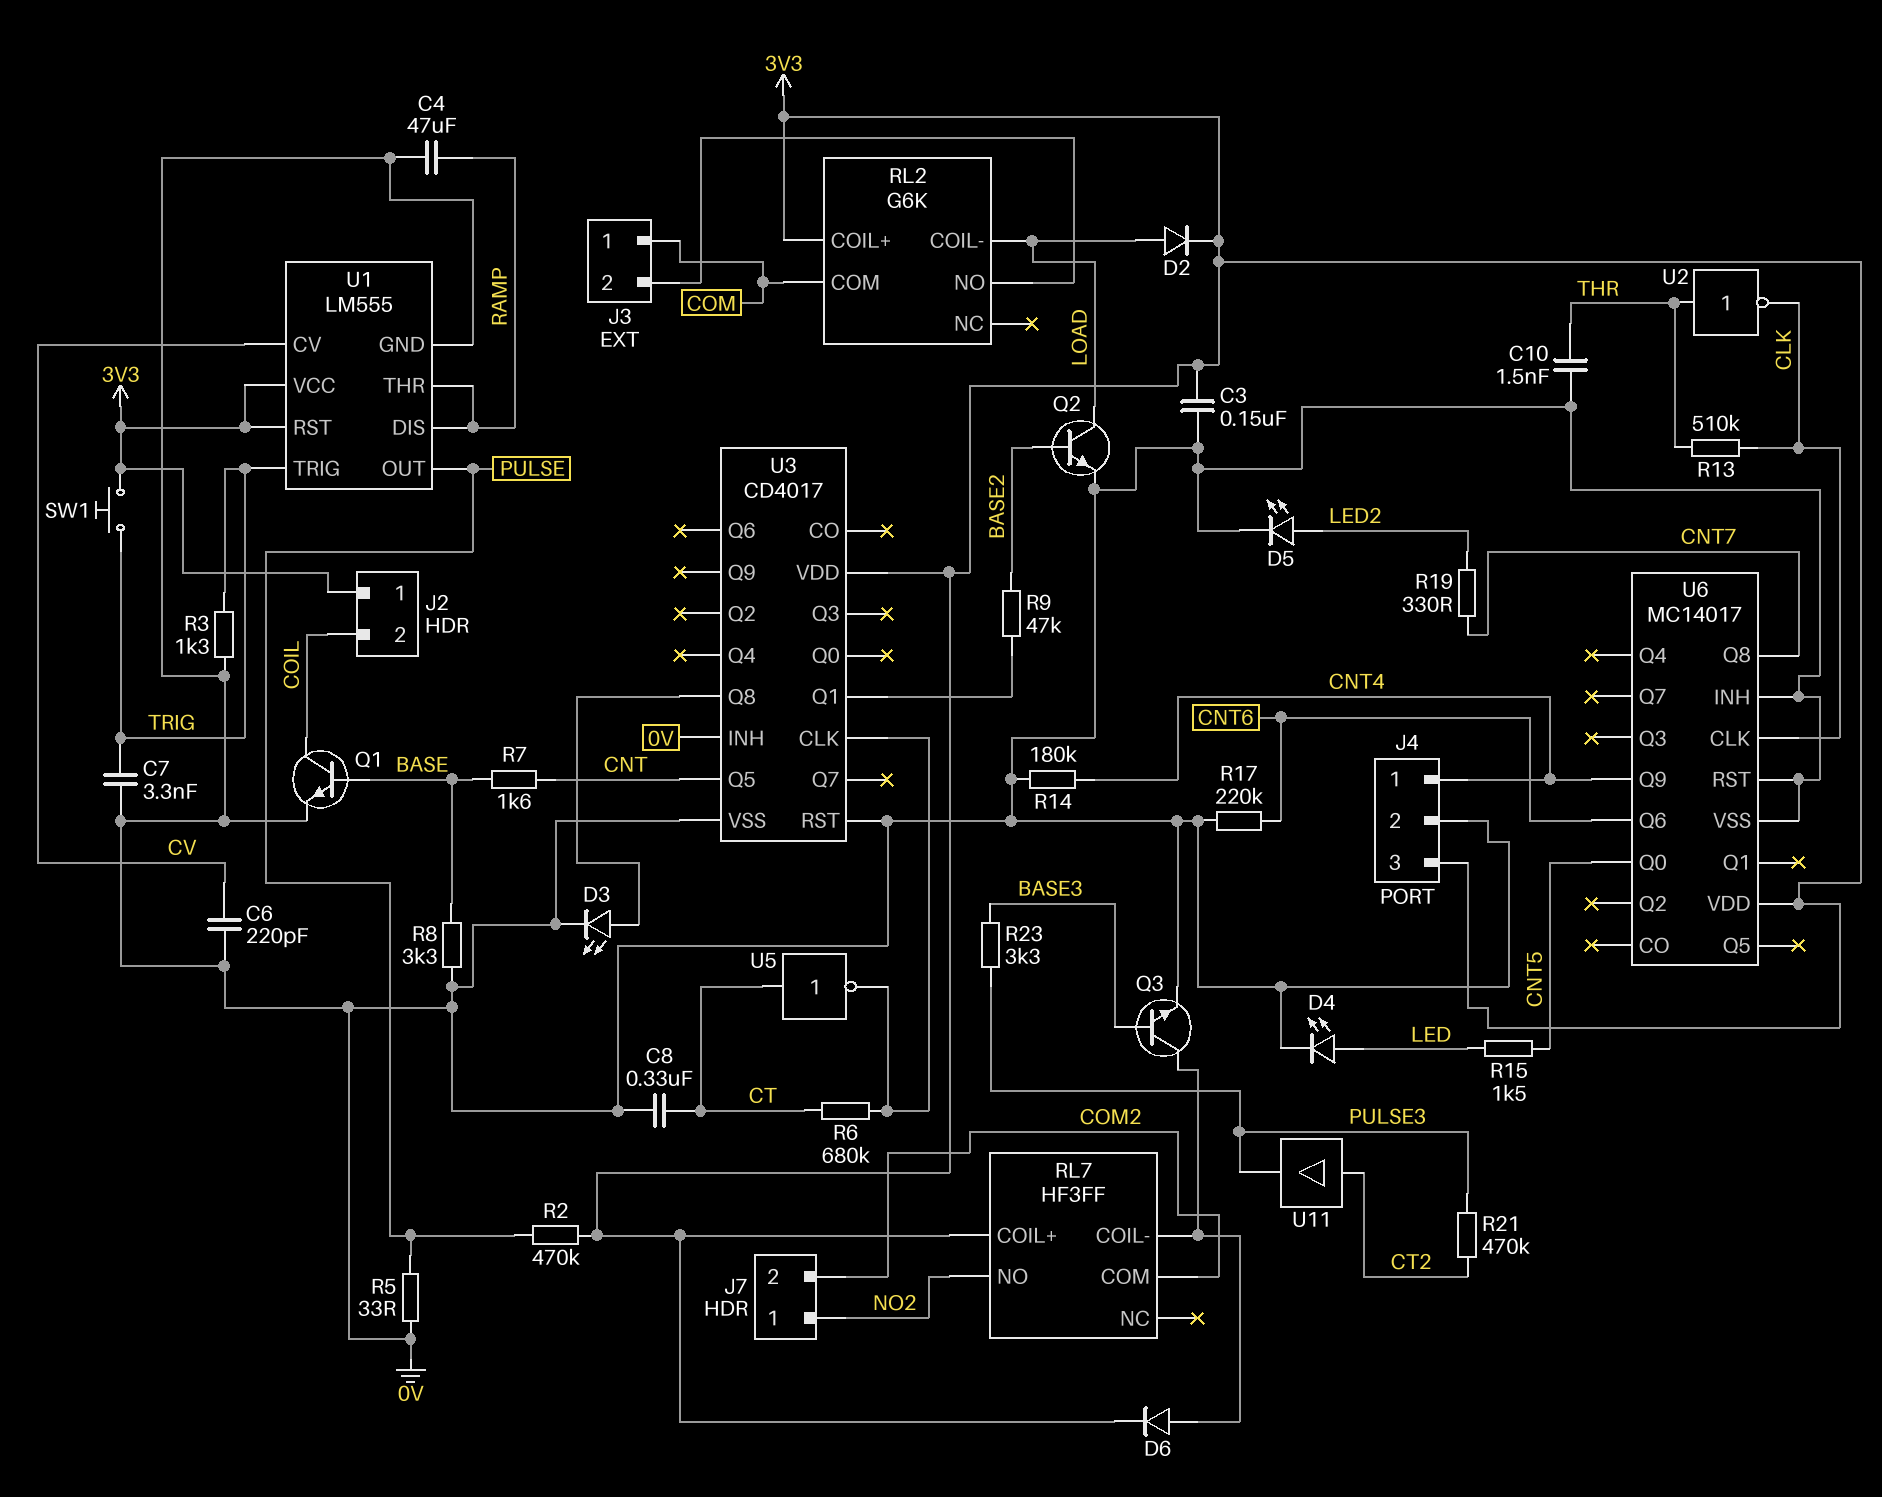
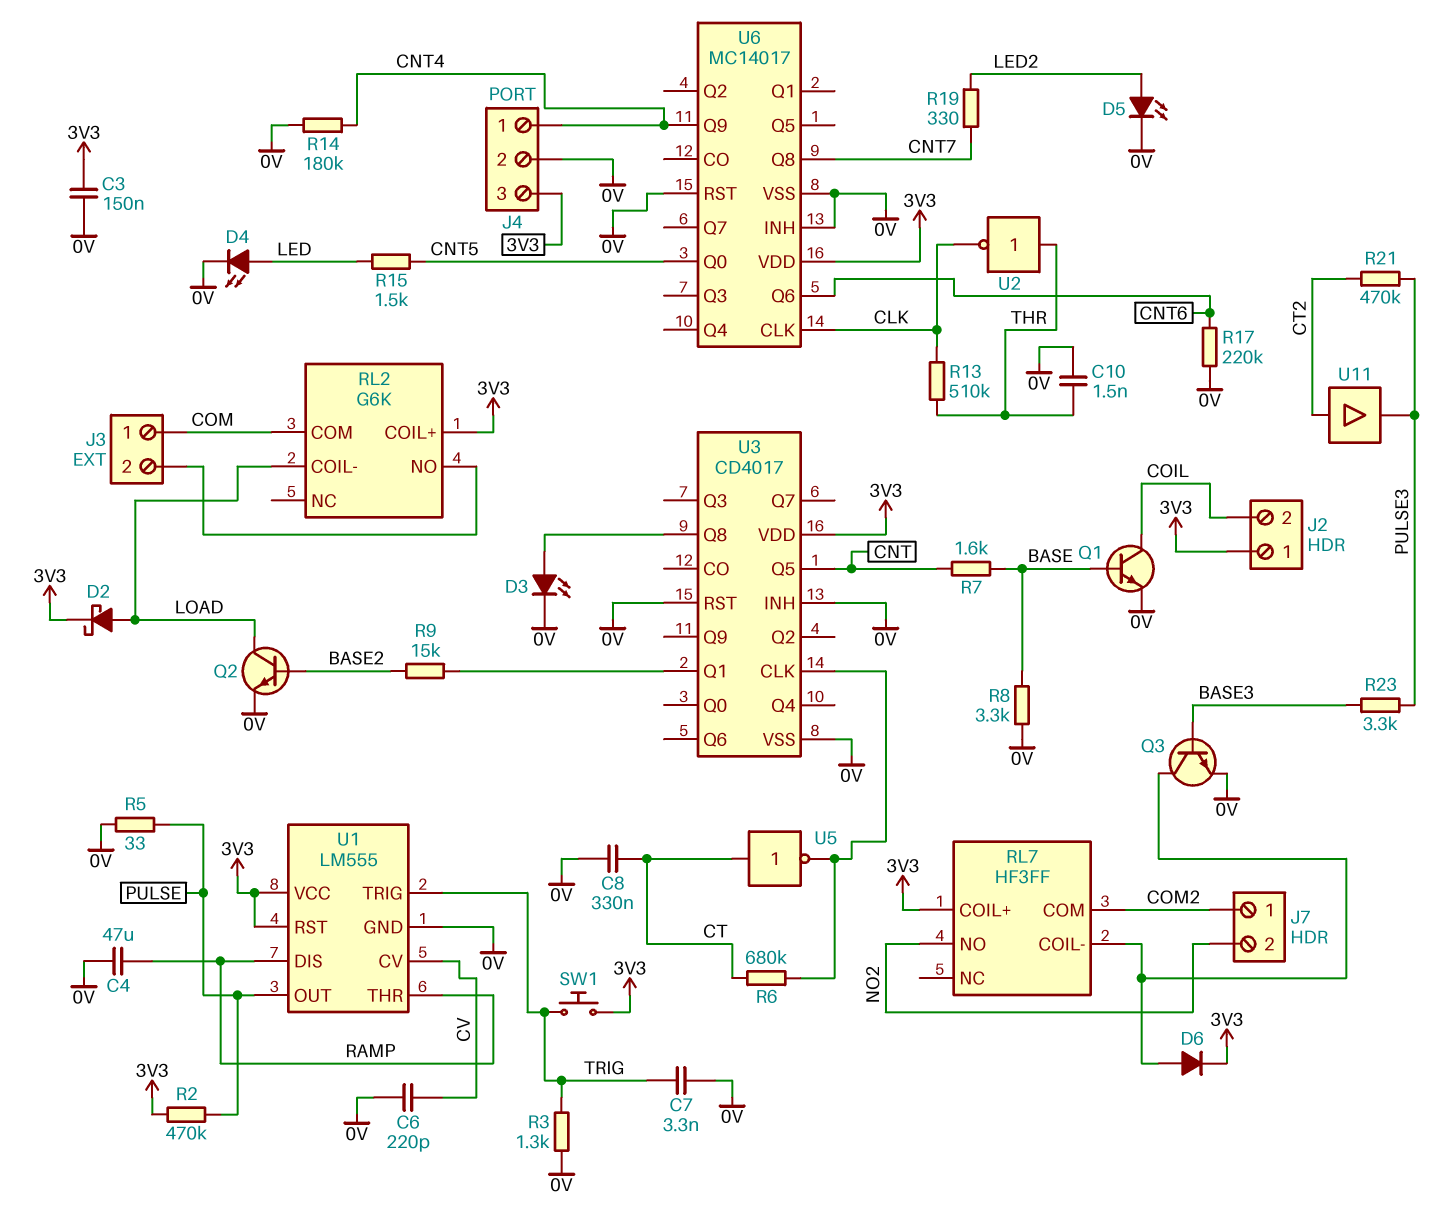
D2: diode (A LOAD, K 3V3) -> schottky (A LOAD, K 3V3)
J7 pin 1: NO2 -> COM2
J7 pin 2: COM2 -> NO2
R9: 47k (BASE2, U3/Q1) -> 15k (BASE2, U3/Q1)

